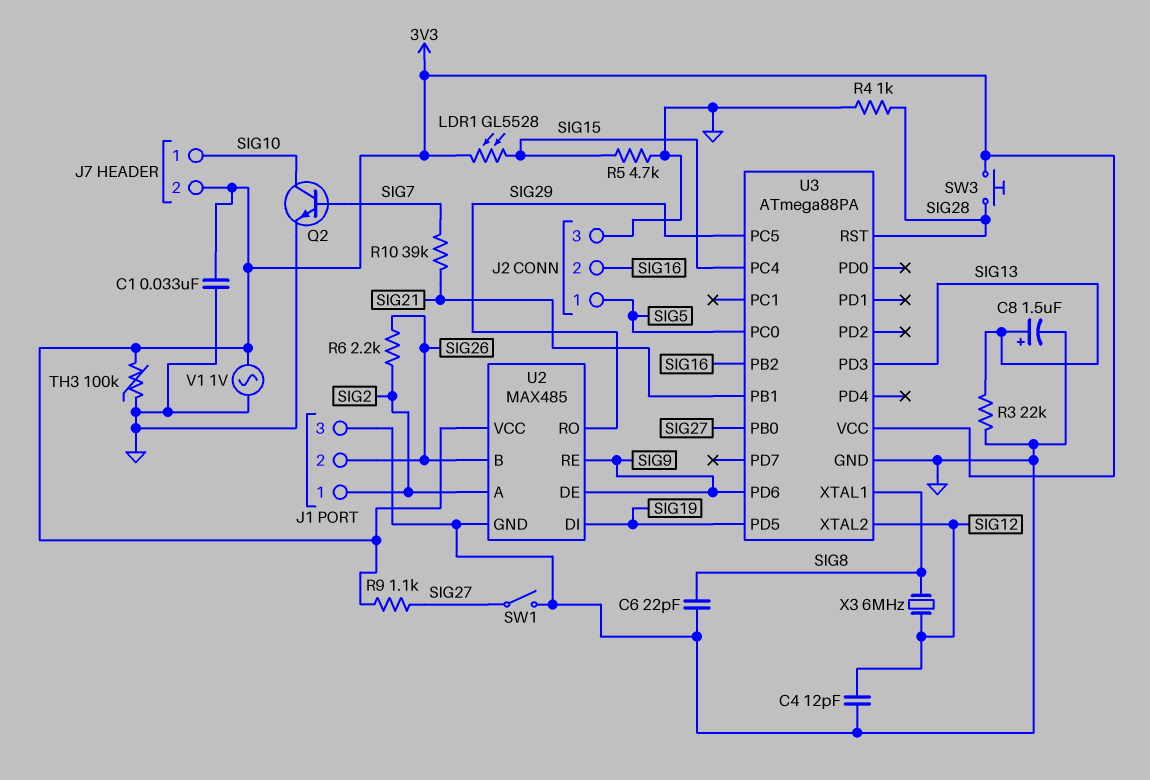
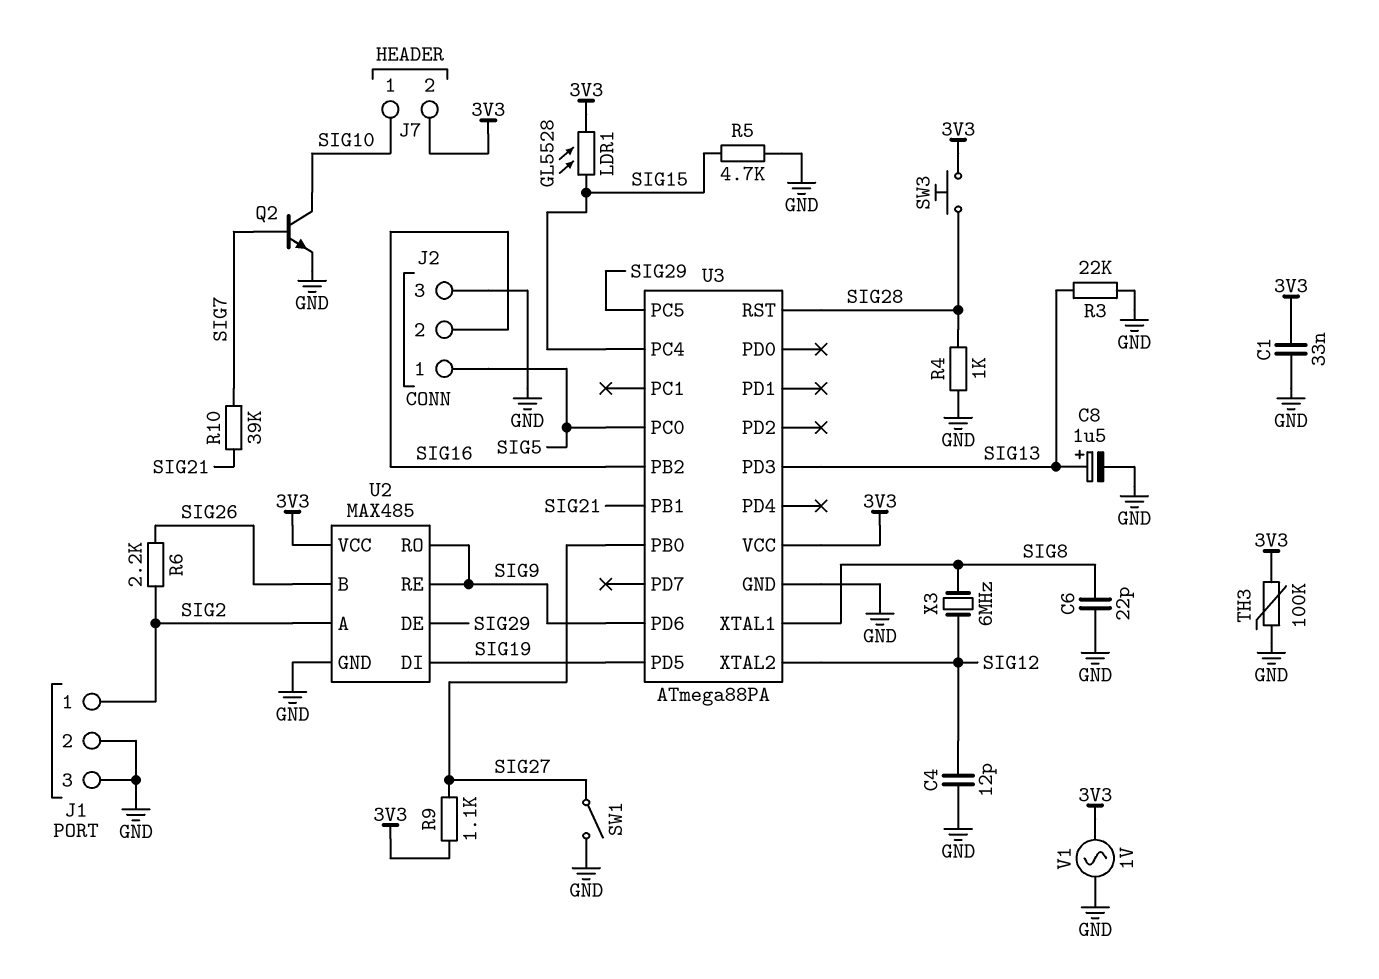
J1 pin 2: SIG26 -> GND
U2 pin DE: SIG9 -> SIG29
U2 pin RO: SIG29 -> SIG9

